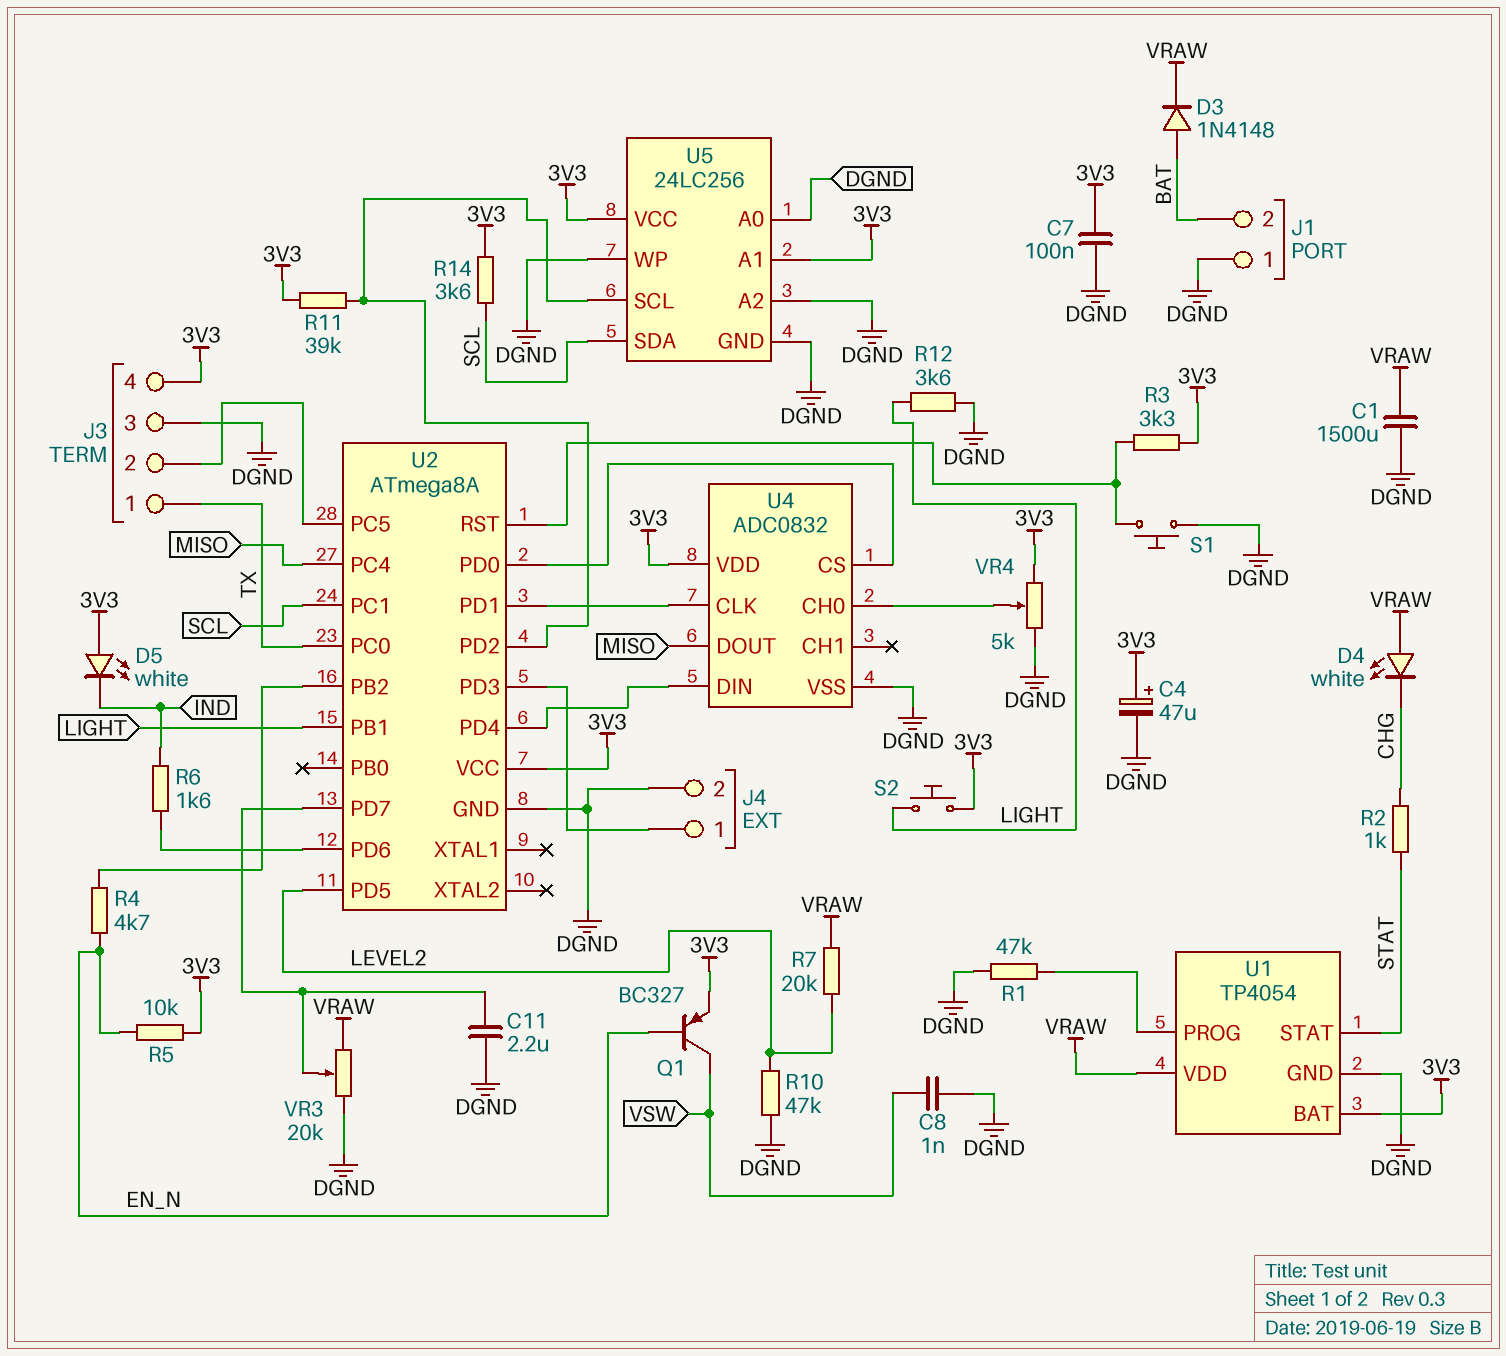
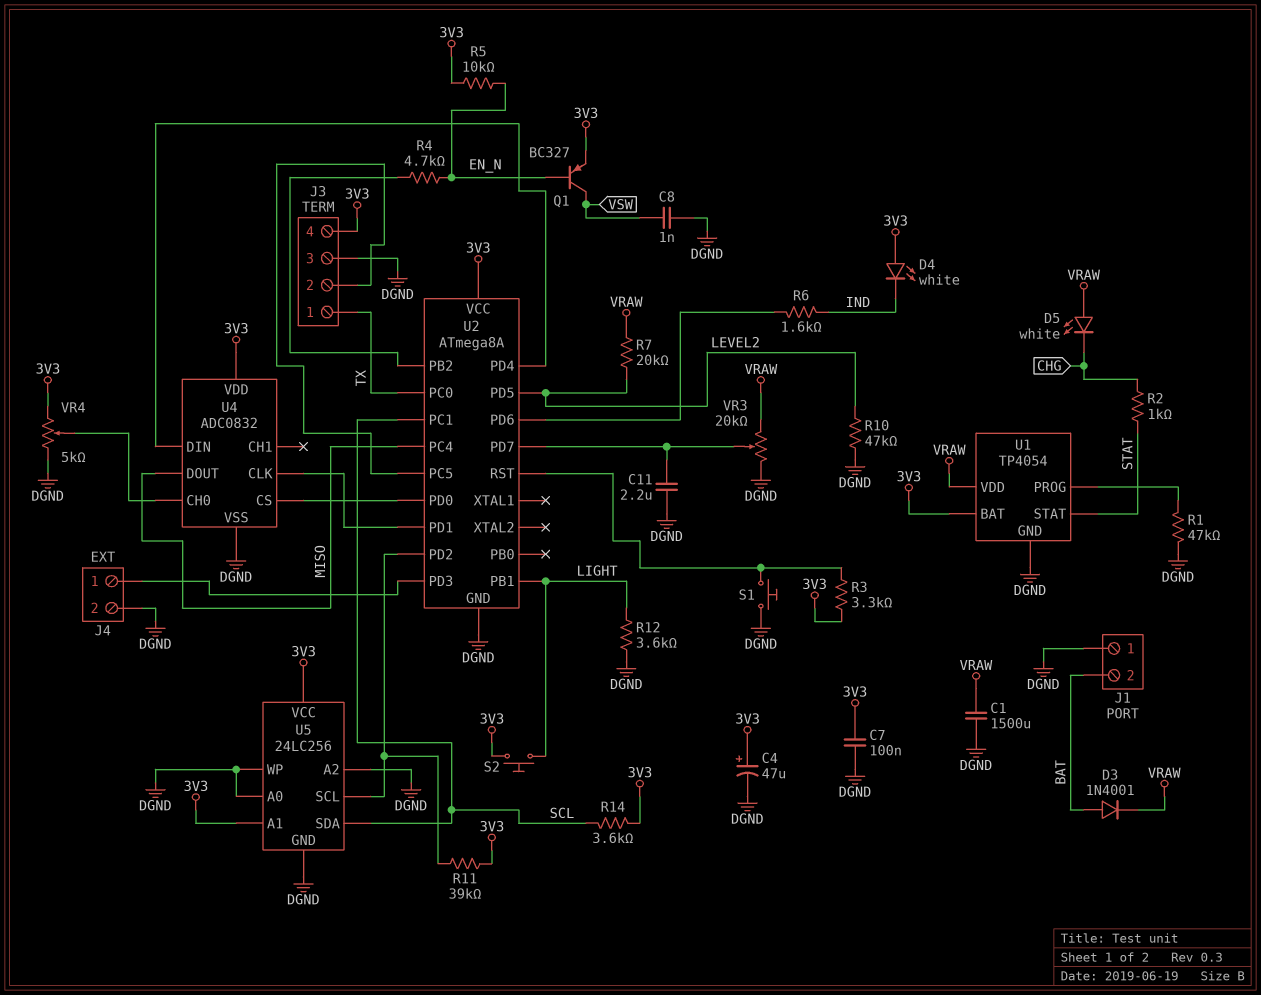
D3: diode 1N4148 (A BAT, K VRAW) -> diode 1N4001 (A BAT, K VRAW)
D4: LED white (A VRAW, K CHG) -> LED white (A 3V3, K IND)
D5: LED white (A 3V3, K IND) -> LED white (A VRAW, K CHG)

